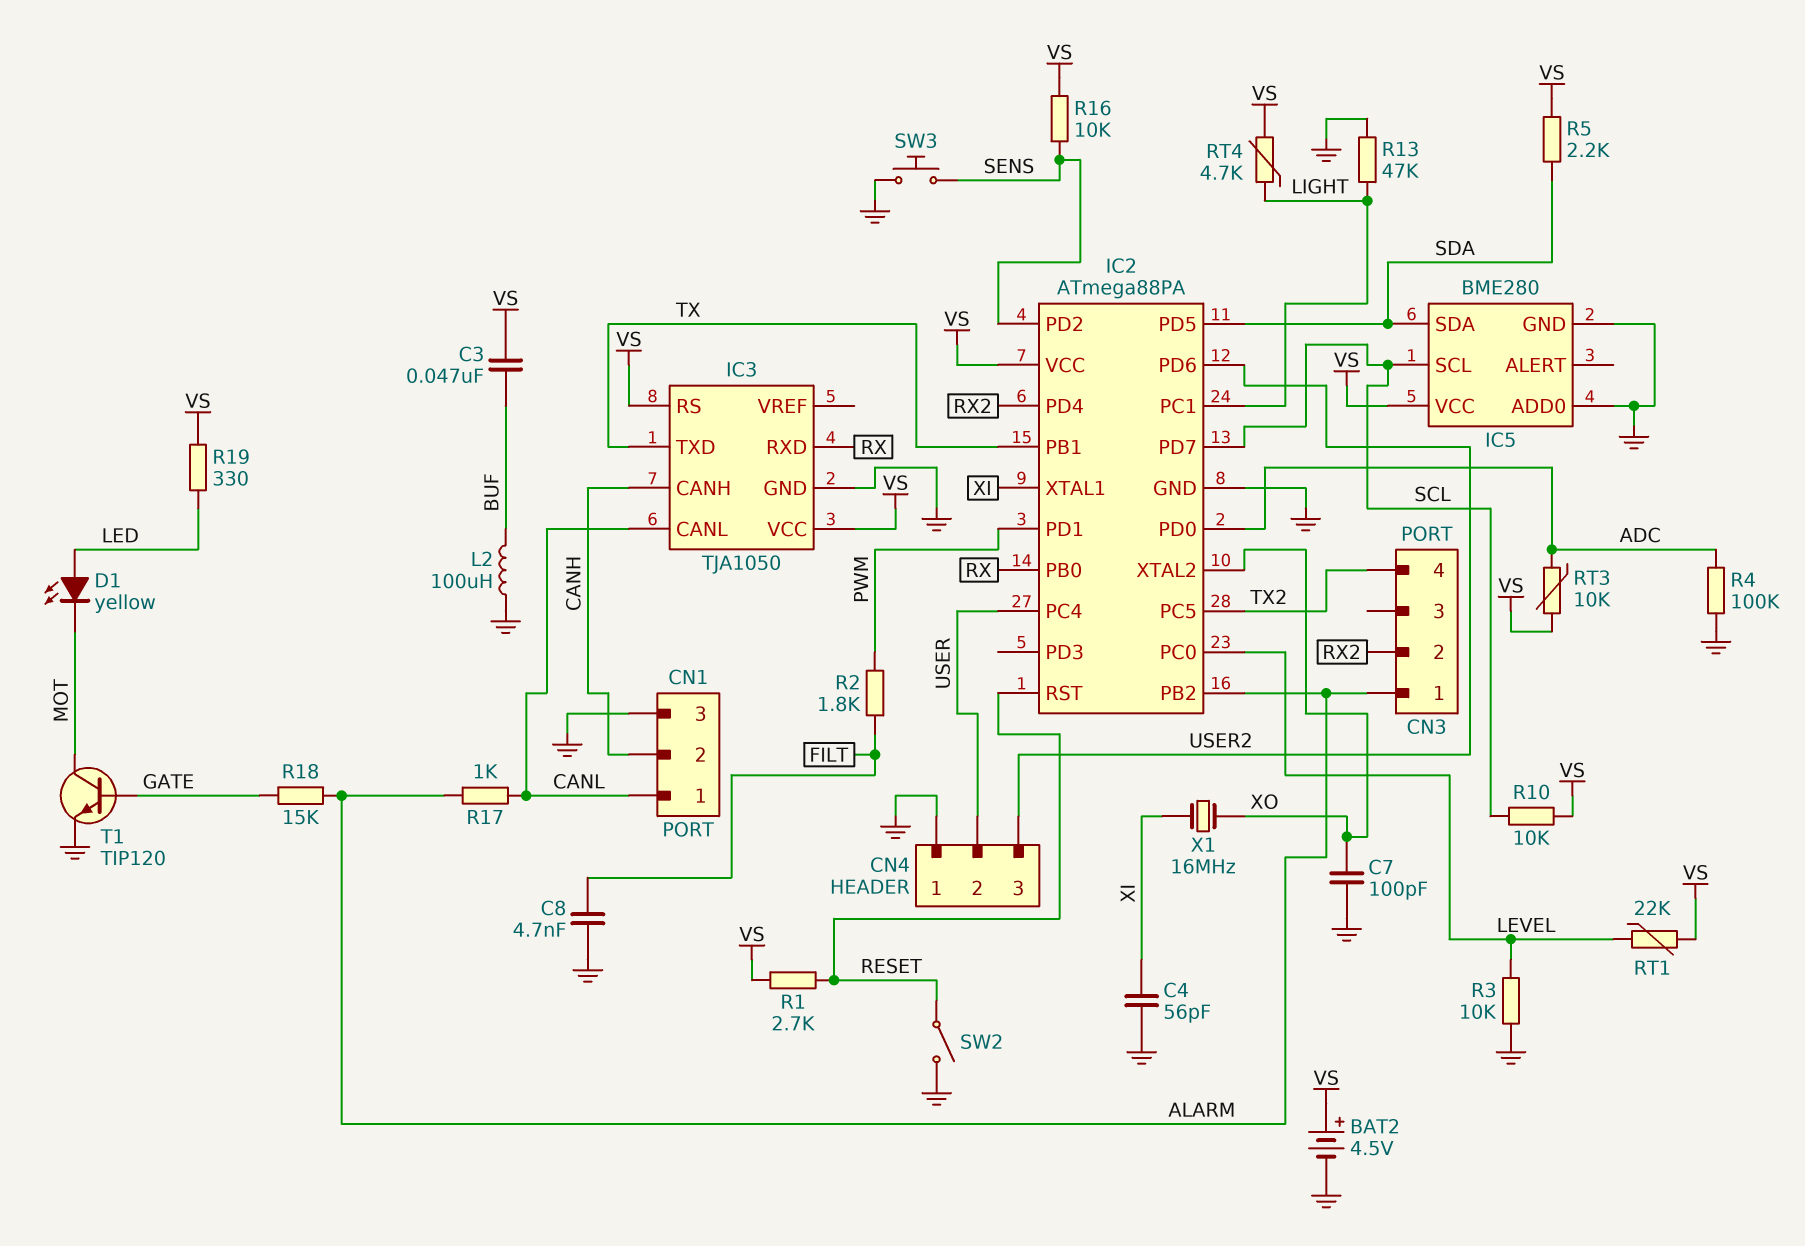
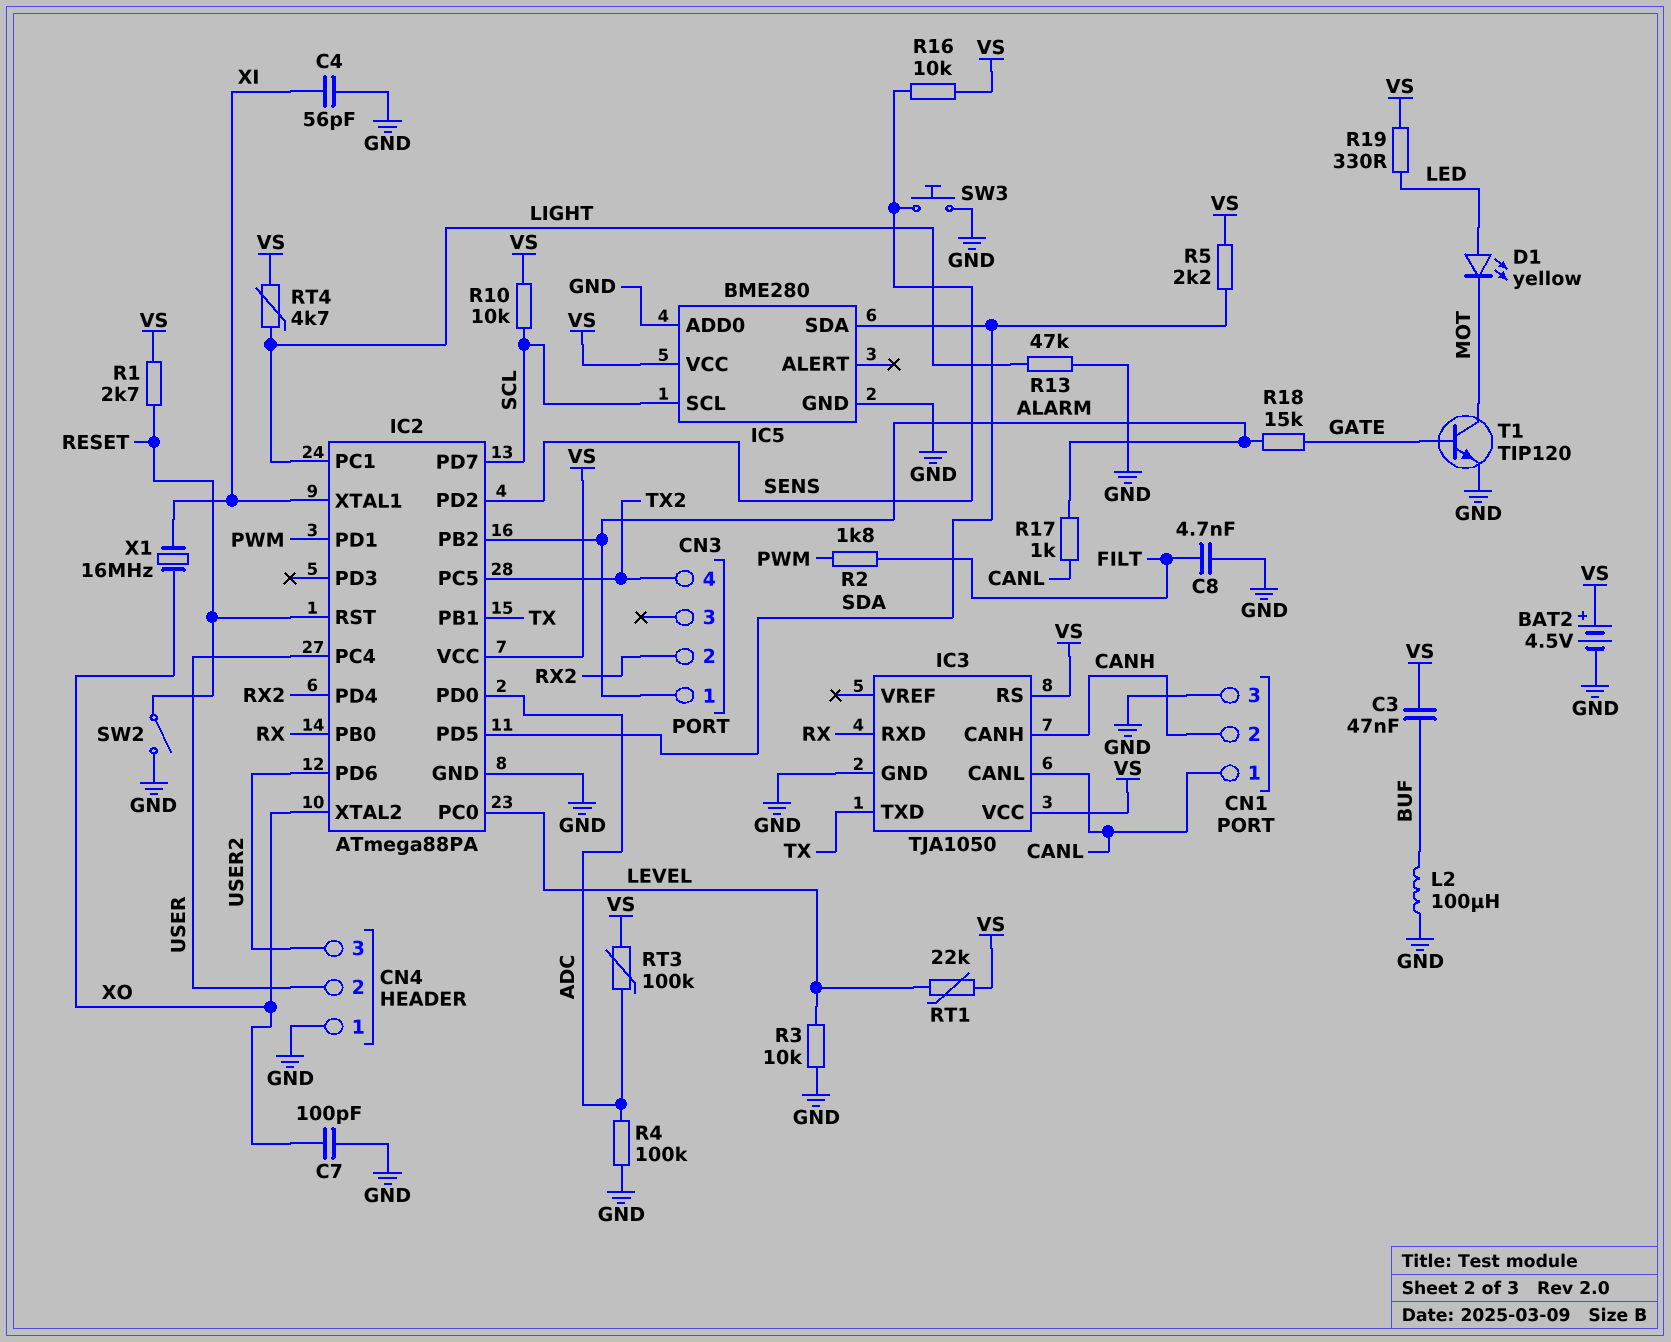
RT3: 10k (ADC, VS) -> 100k (ADC, VS)

